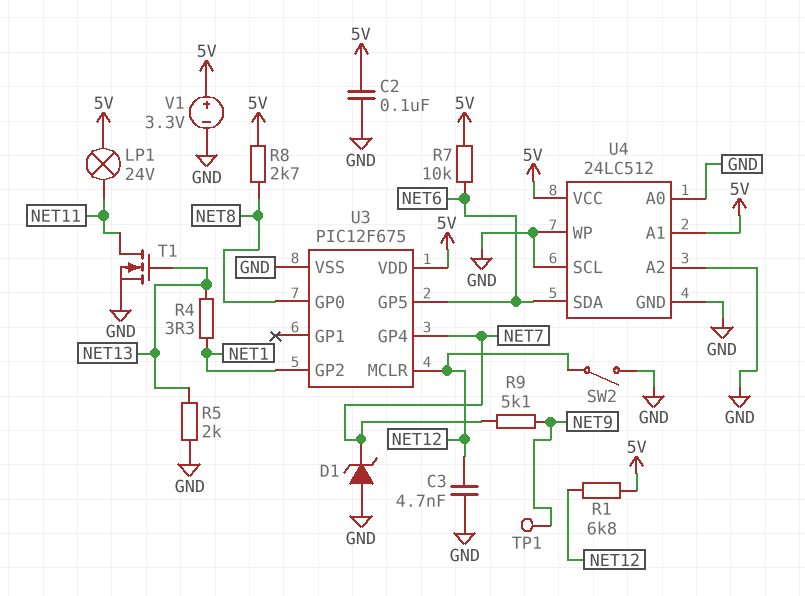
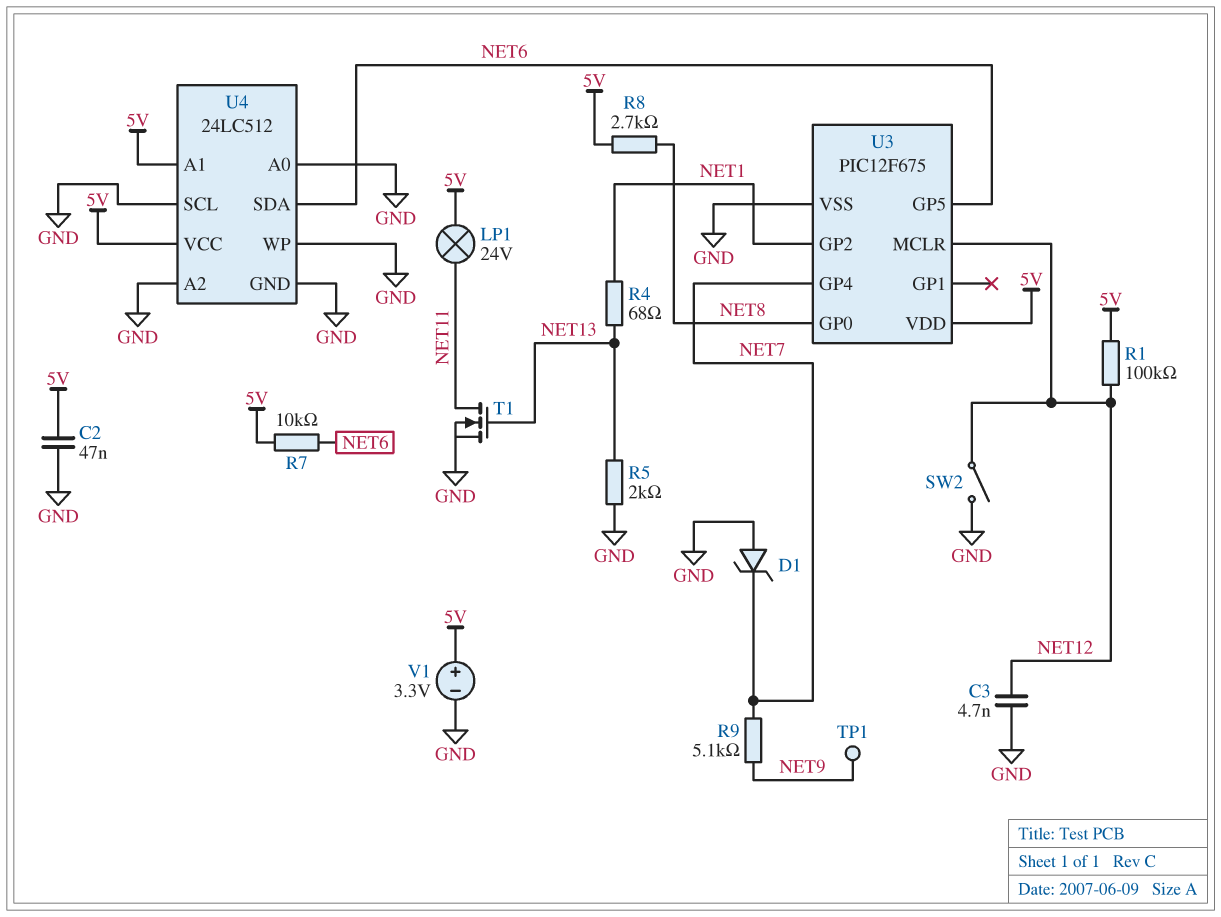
C2: 100nF (5V, GND) -> 47nF (5V, GND)
R1: 6.8k (5V, NET12) -> 100k (5V, NET12)
R4: 3.3 (NET1, NET13) -> 68 (NET1, NET13)

